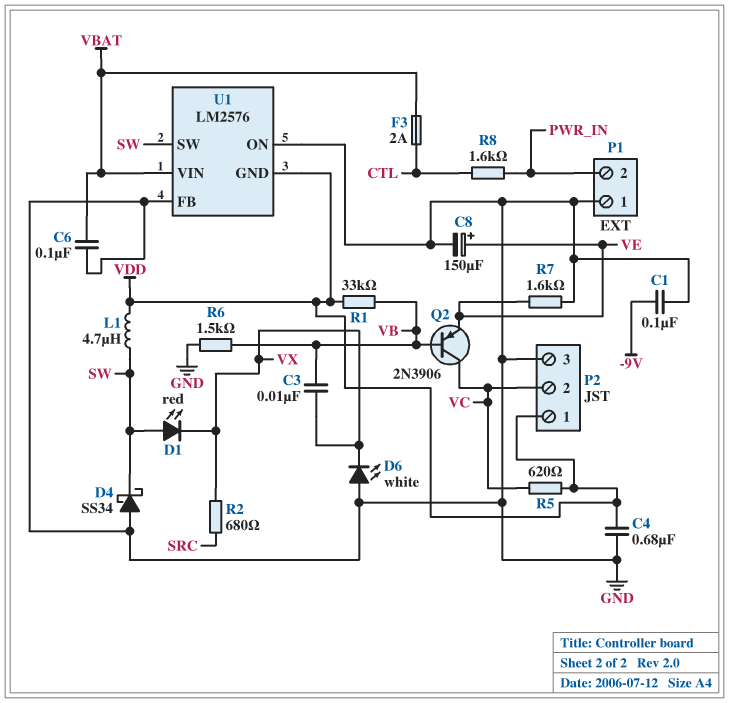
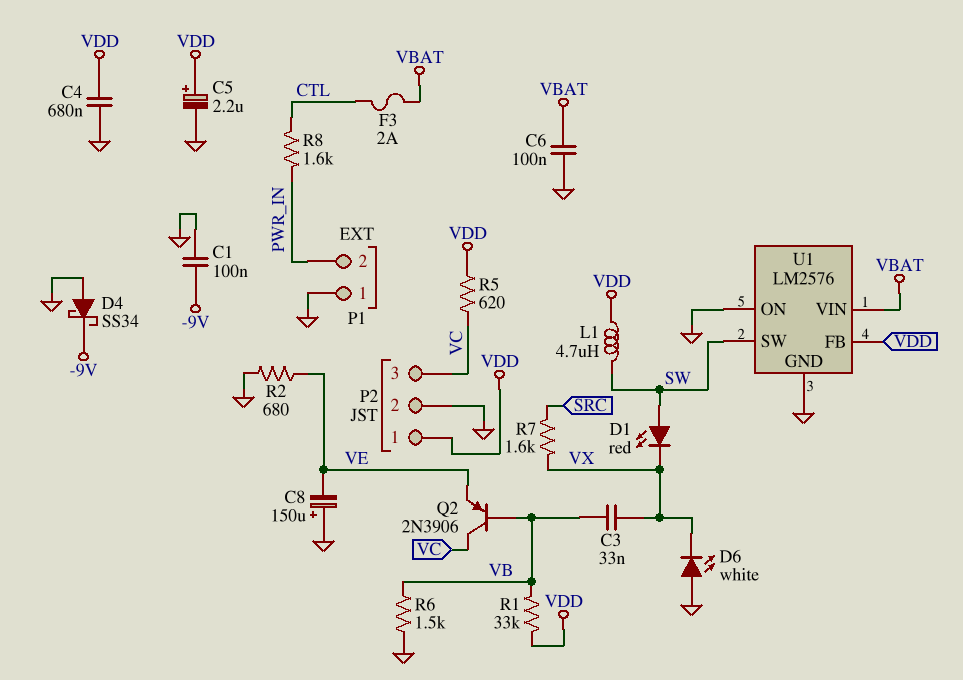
C3: 10nF (VB, VX) -> 33nF (VB, VX)
C5: none -> 2.2uF (plus VDD, minus GND)
C8: 150uF (plus VE, minus GND) -> 150uF (plus GND, minus VE)
D4: schottky SS34 (A GND, K SW) -> schottky SS34 (A GND, K -9V)
P2 pin 2: VC -> GND
P2 pin 3: GND -> VC
R2: 680 (SRC, VX) -> 680 (GND, VE)
R7: 1.6k (GND, VE) -> 1.6k (SRC, VX)
U1 pin FB: GND -> VDD
U1 pin GND: VDD -> GND

